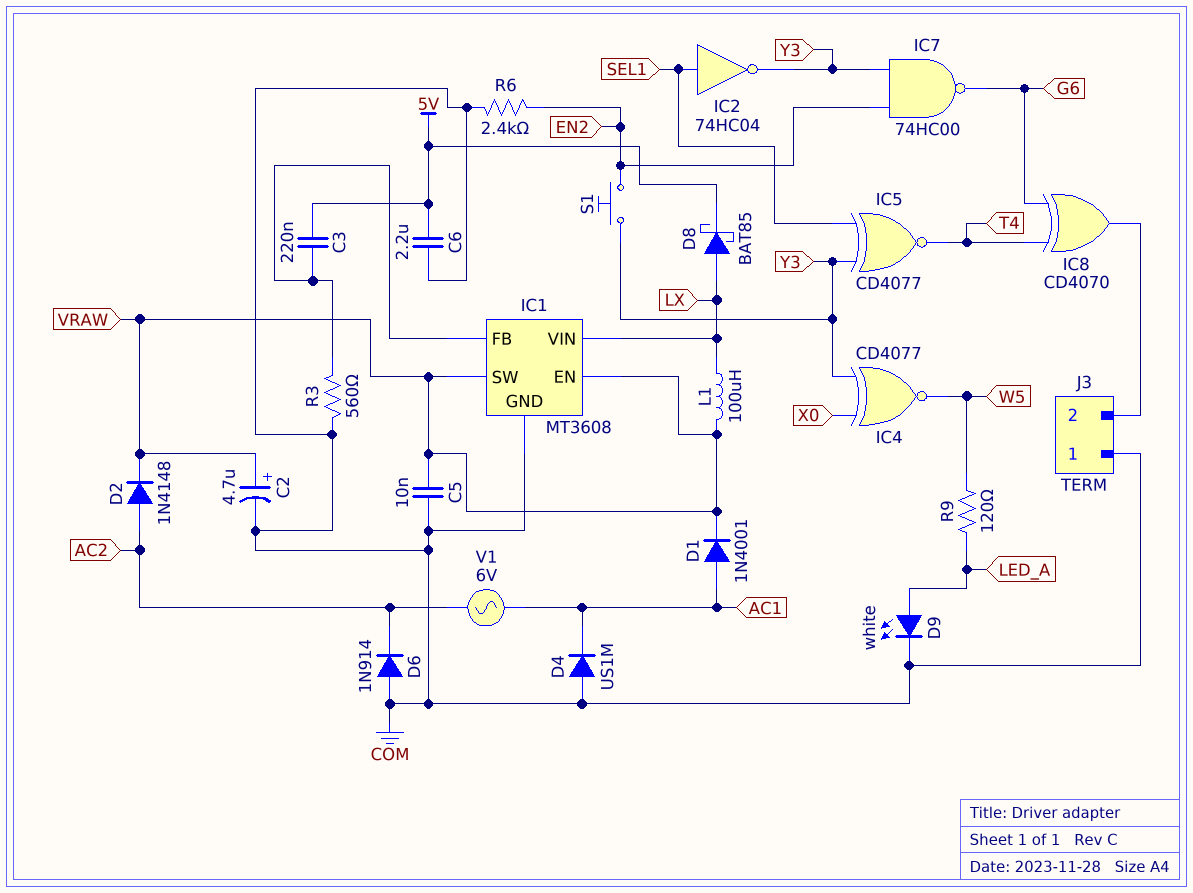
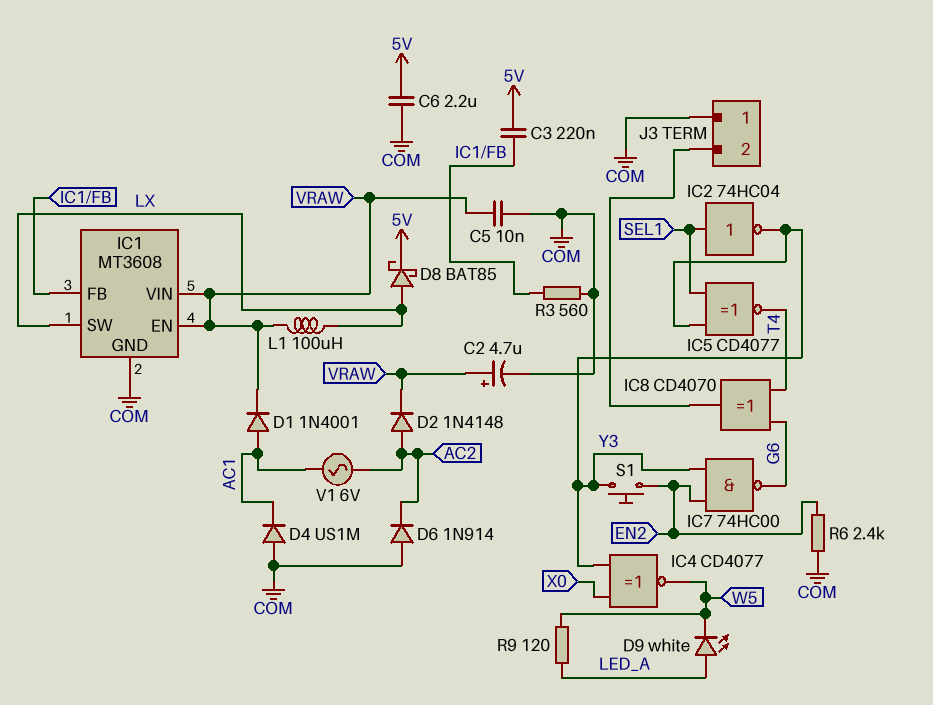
D9: LED white (A LED_A, K COM) -> LED white (A LED_A, K W5)
IC1 pin SW: VRAW -> LX
IC1 pin VIN: LX -> VRAW

